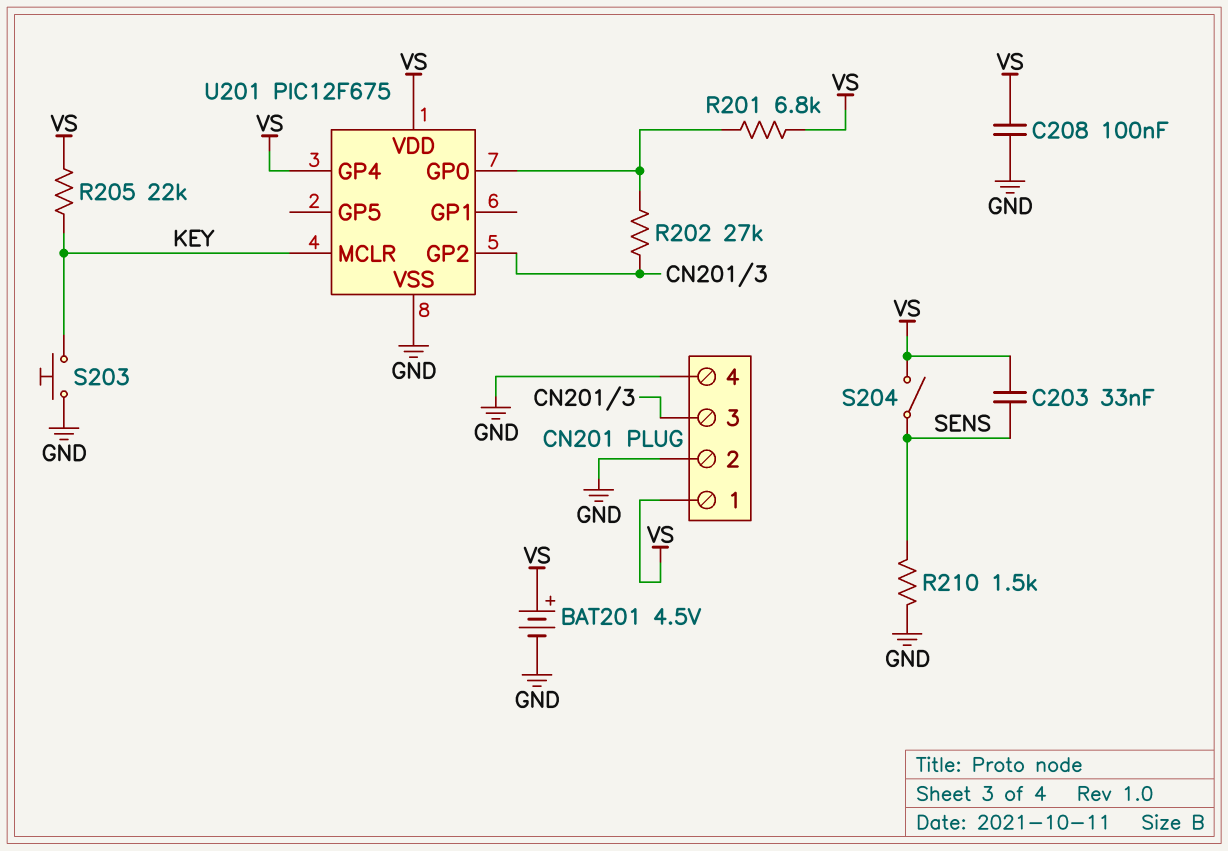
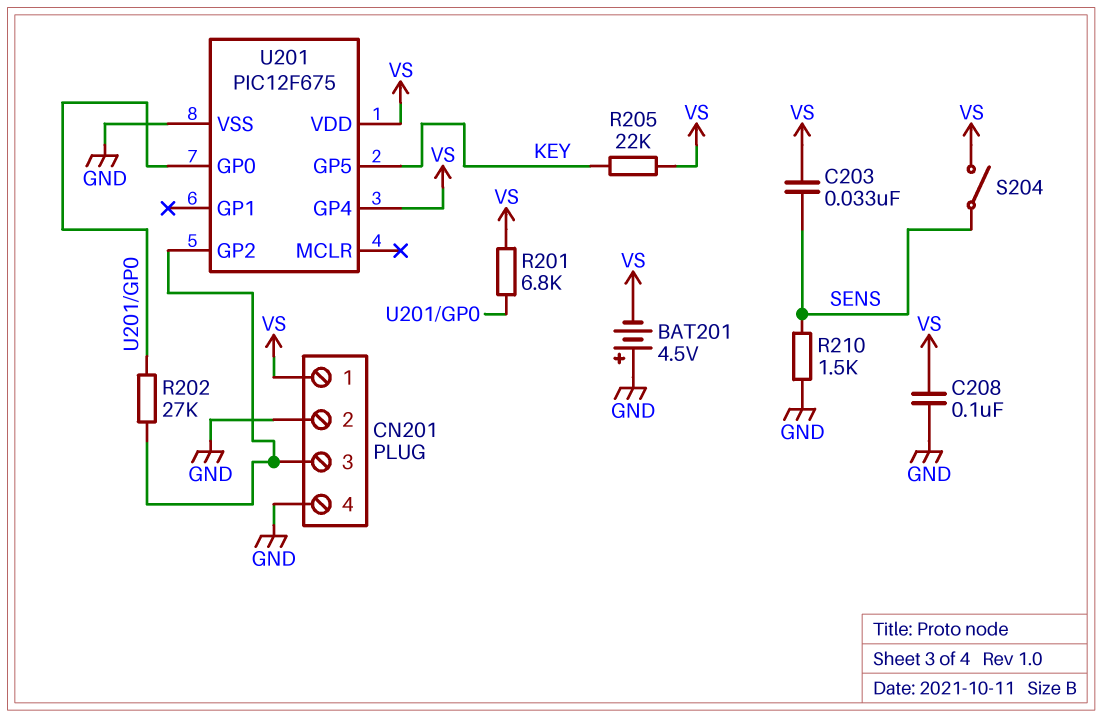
BAT201: 4.5V (plus VS, minus GND) -> 4.5V (plus GND, minus VS)
S203: button (GND, KEY) -> none
U201 pin GP5: none -> KEY
U201 pin MCLR: KEY -> none

